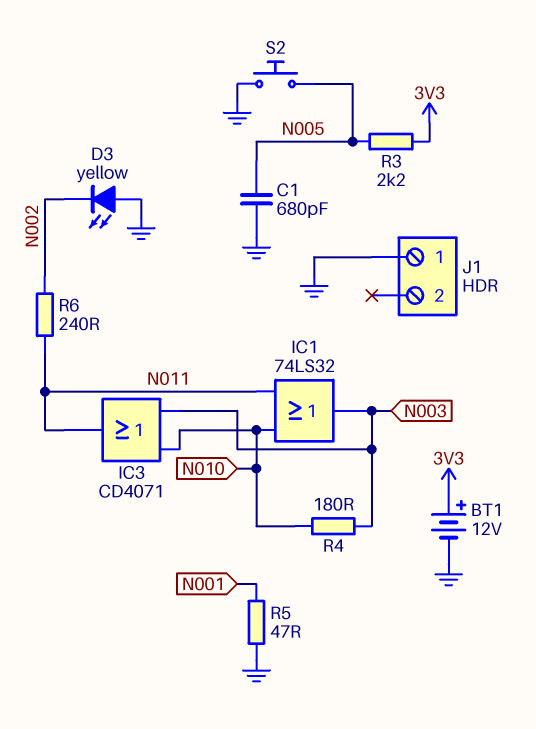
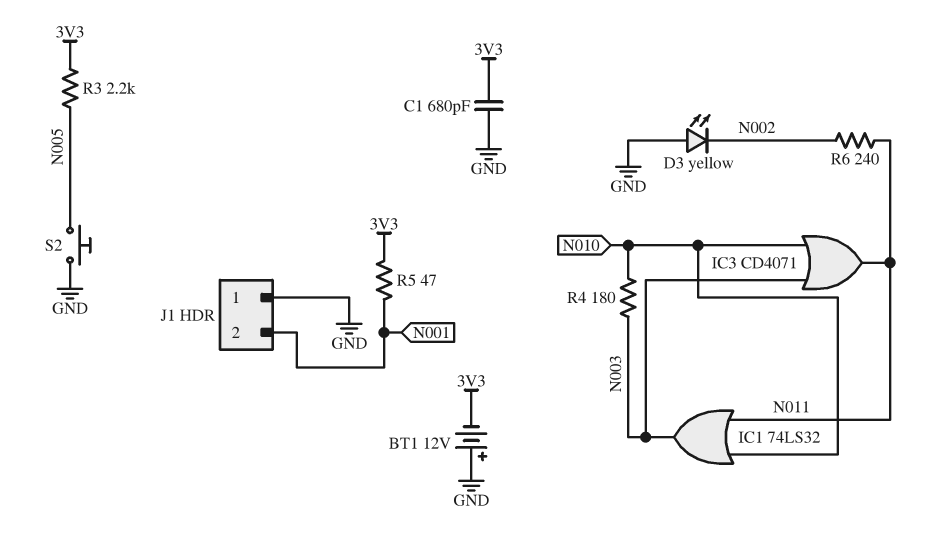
BT1: 12V (plus 3V3, minus GND) -> 12V (plus GND, minus 3V3)
C1: 680pF (GND, N005) -> 680pF (3V3, GND)
J1 pin 2: none -> N001
R5: 47 (GND, N001) -> 47 (3V3, N001)

